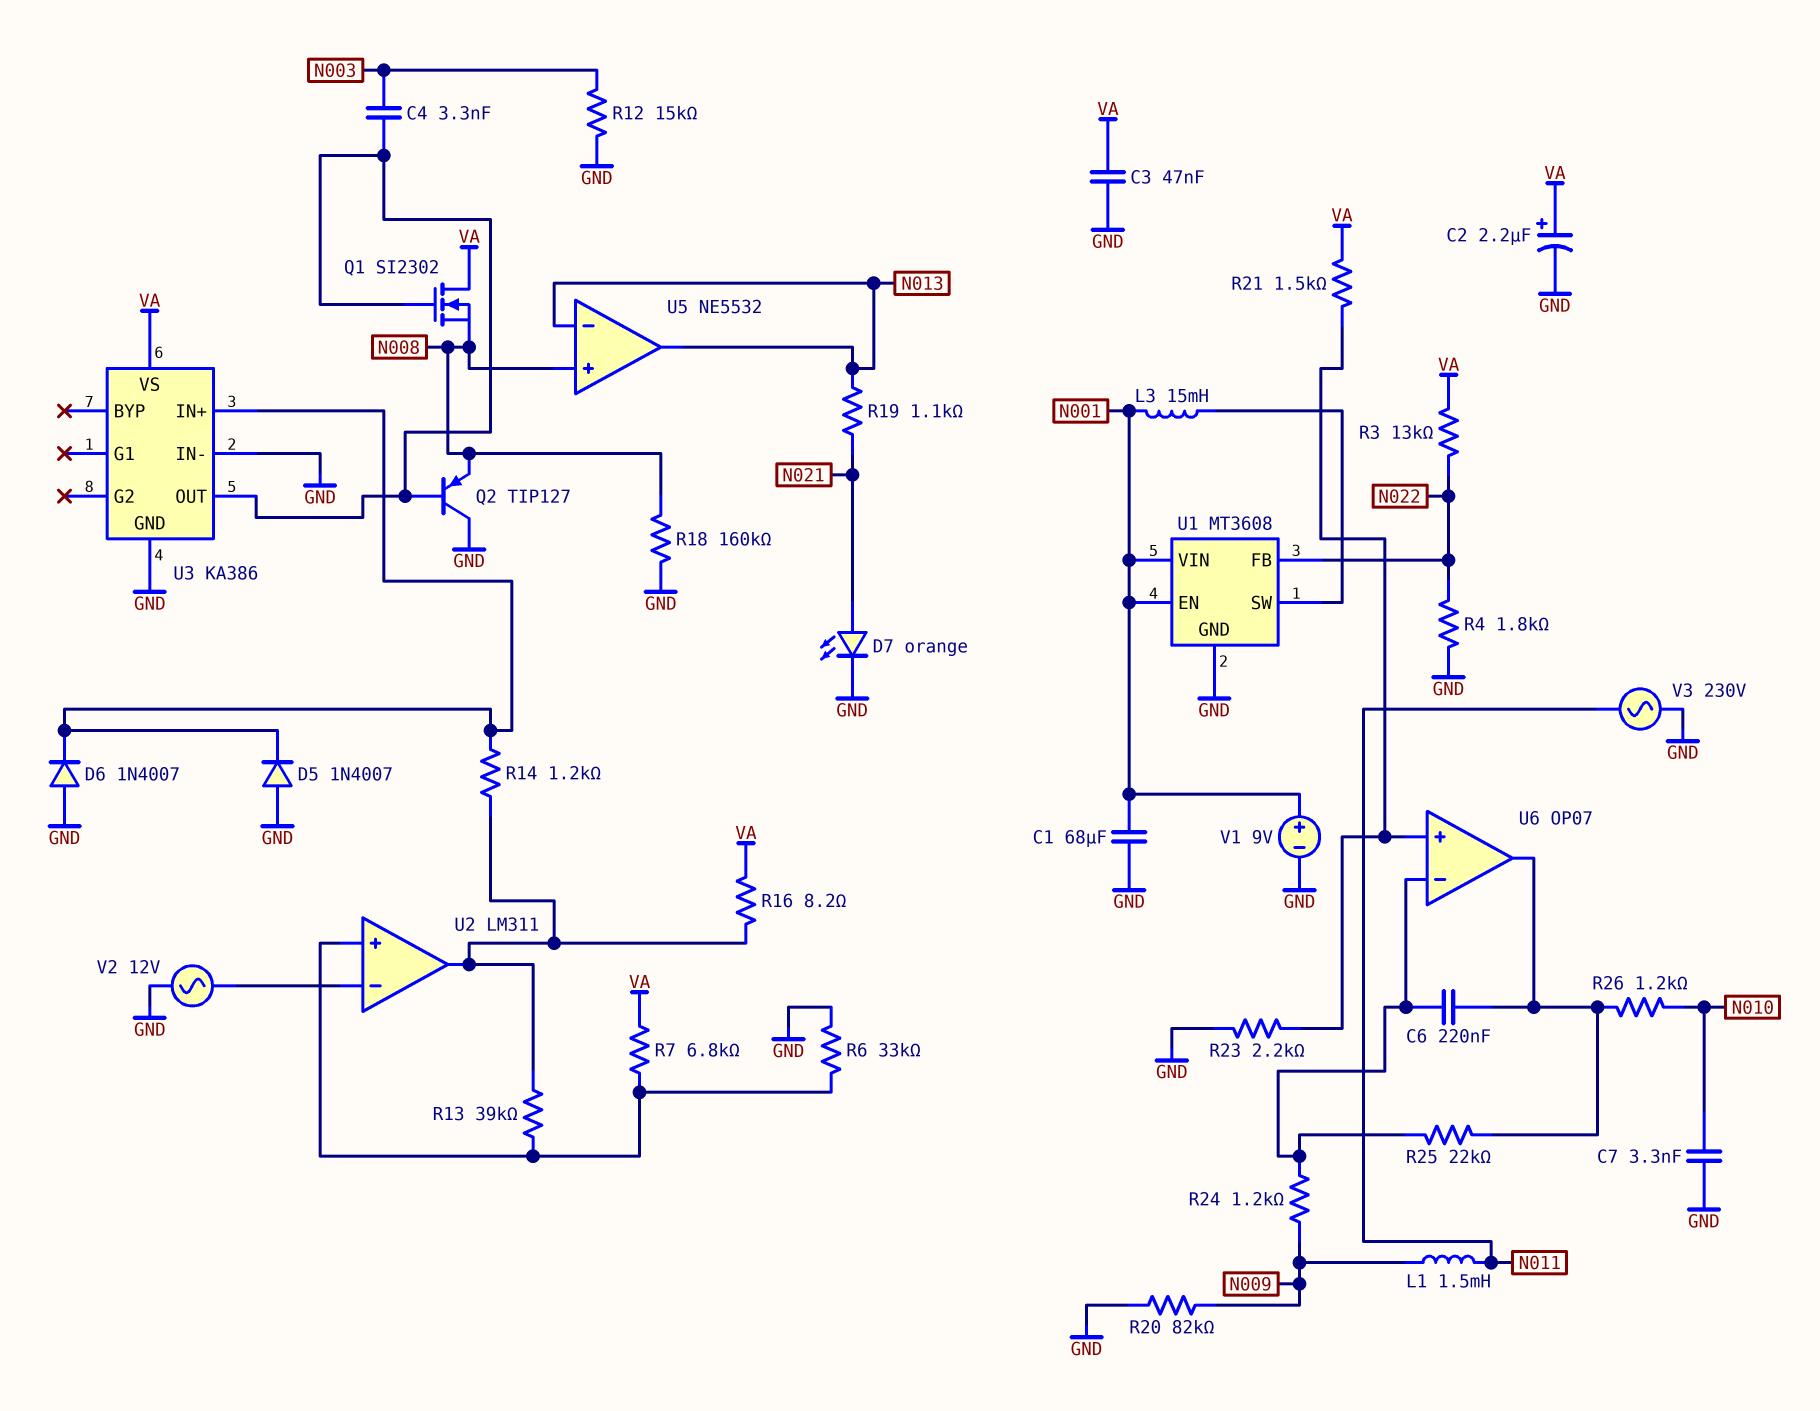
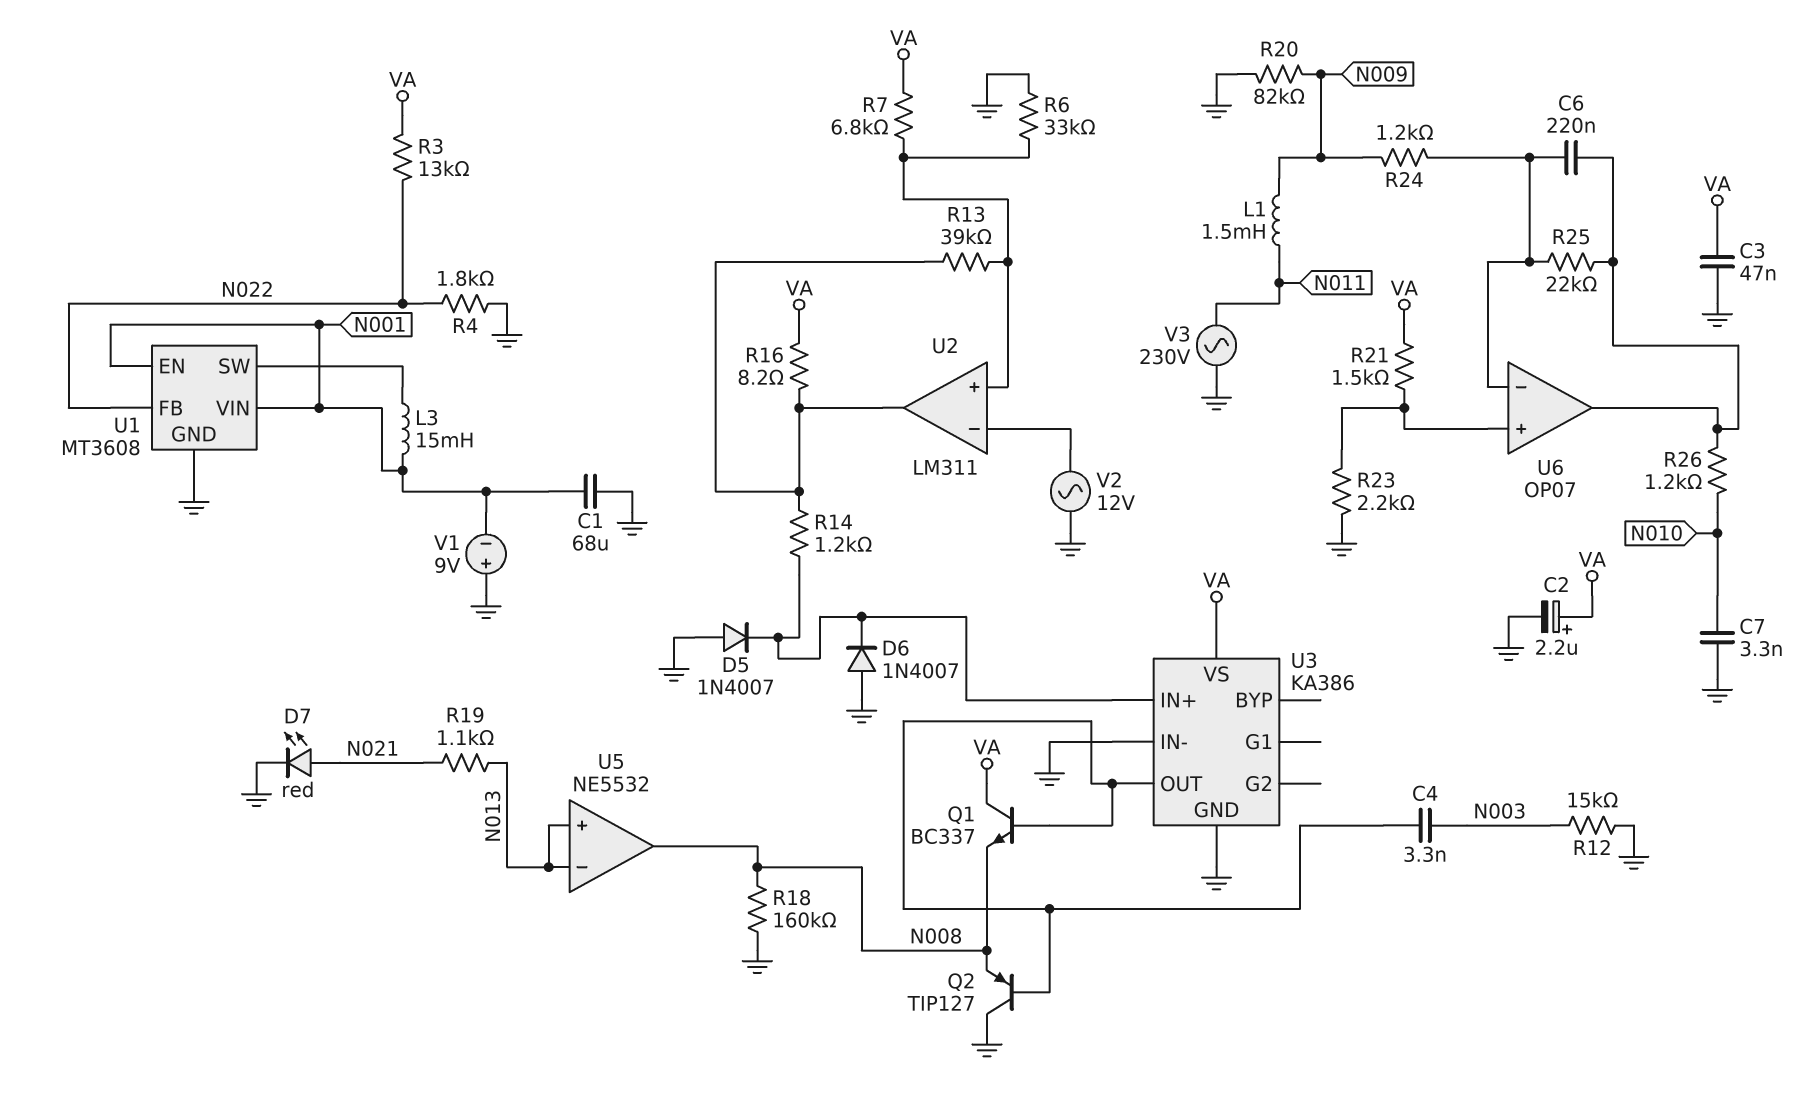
D7: LED orange (A N021, K GND) -> LED red (A N021, K GND)
Q1: NMOS SI2302 (G U3/OUT, D VA, S N008) -> NPN BC337 (B U3/OUT, C VA, E N008)
U5 pin in+: N008 -> N013
U5 pin out: N013 -> N008
V1: 9V (plus N001, minus GND) -> 9V (plus GND, minus N001)

